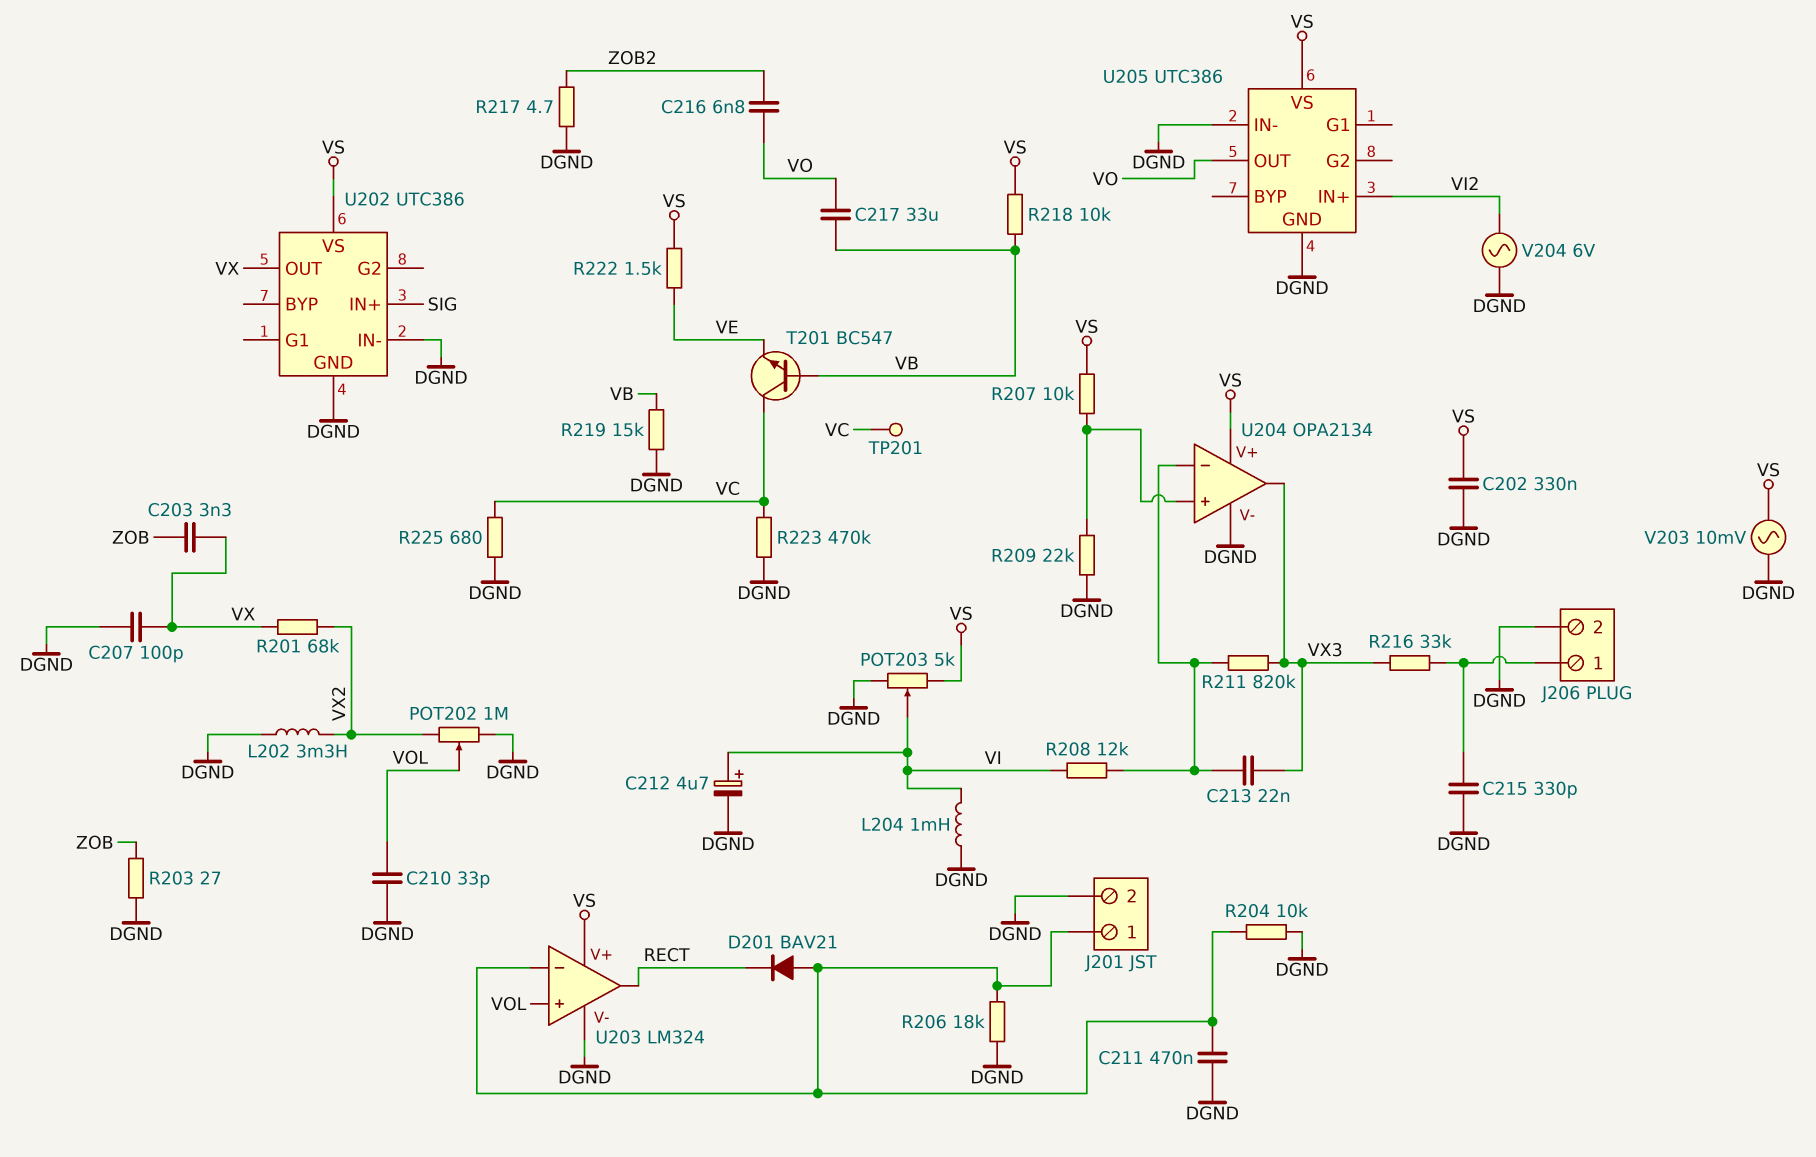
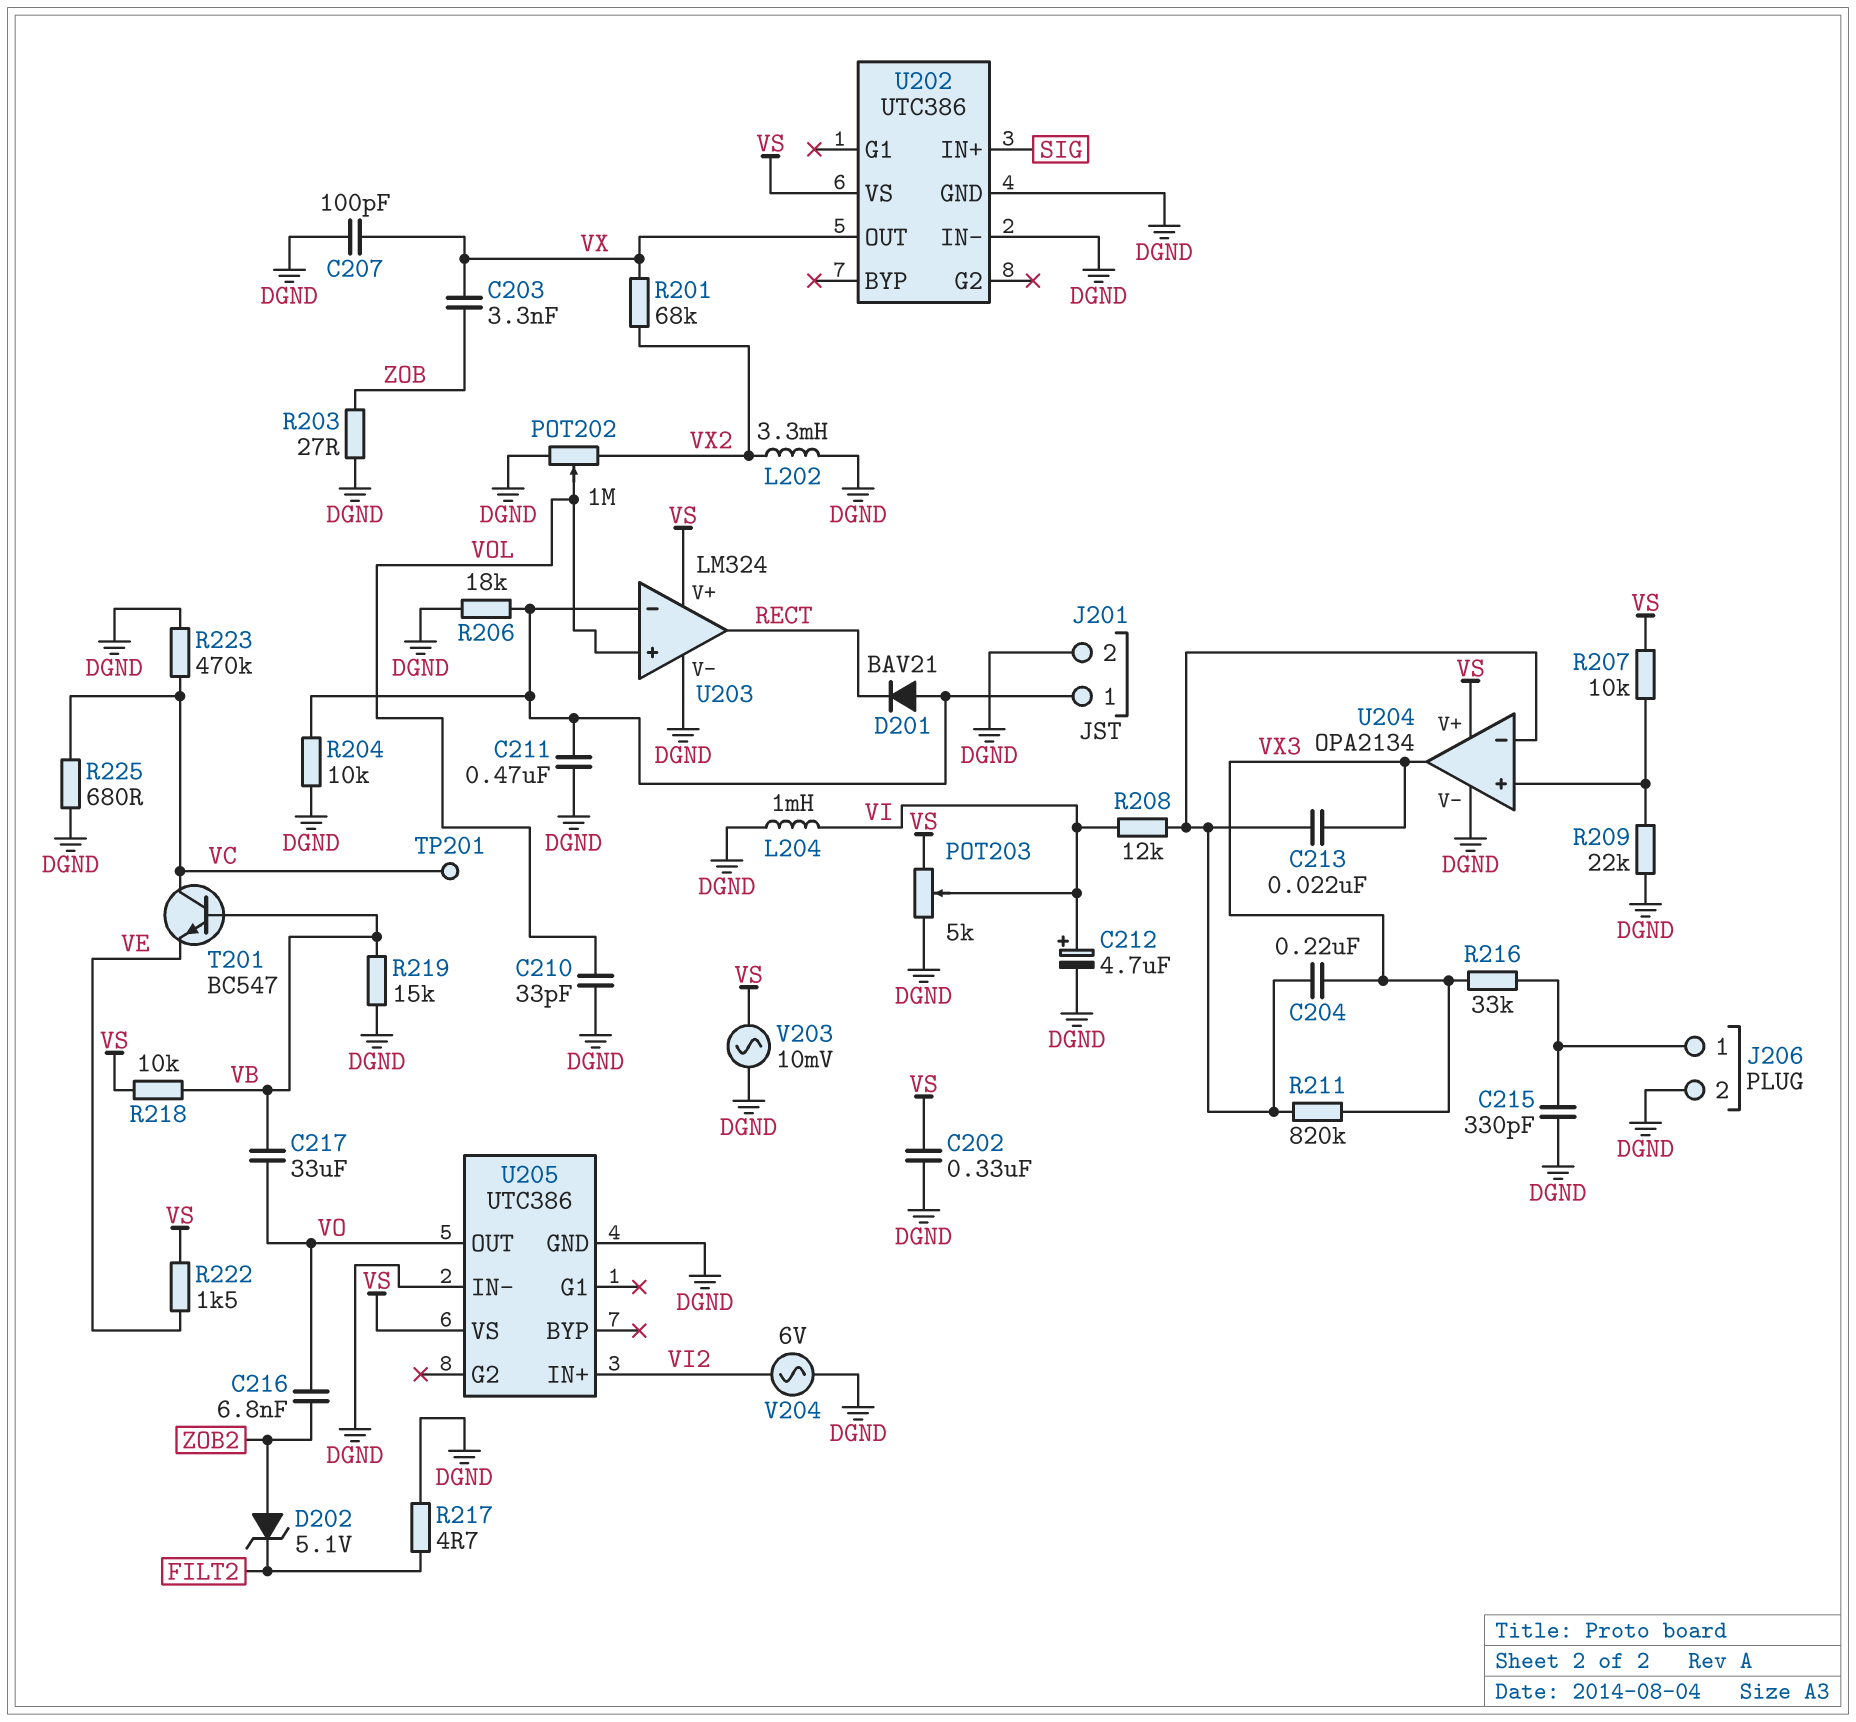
C204: none -> 220nF (U204/in-, VX3)
D202: none -> zener 5.1V (A ZOB2, K FILT2)
R217: 4.7 (DGND, ZOB2) -> 4.7 (DGND, FILT2)

